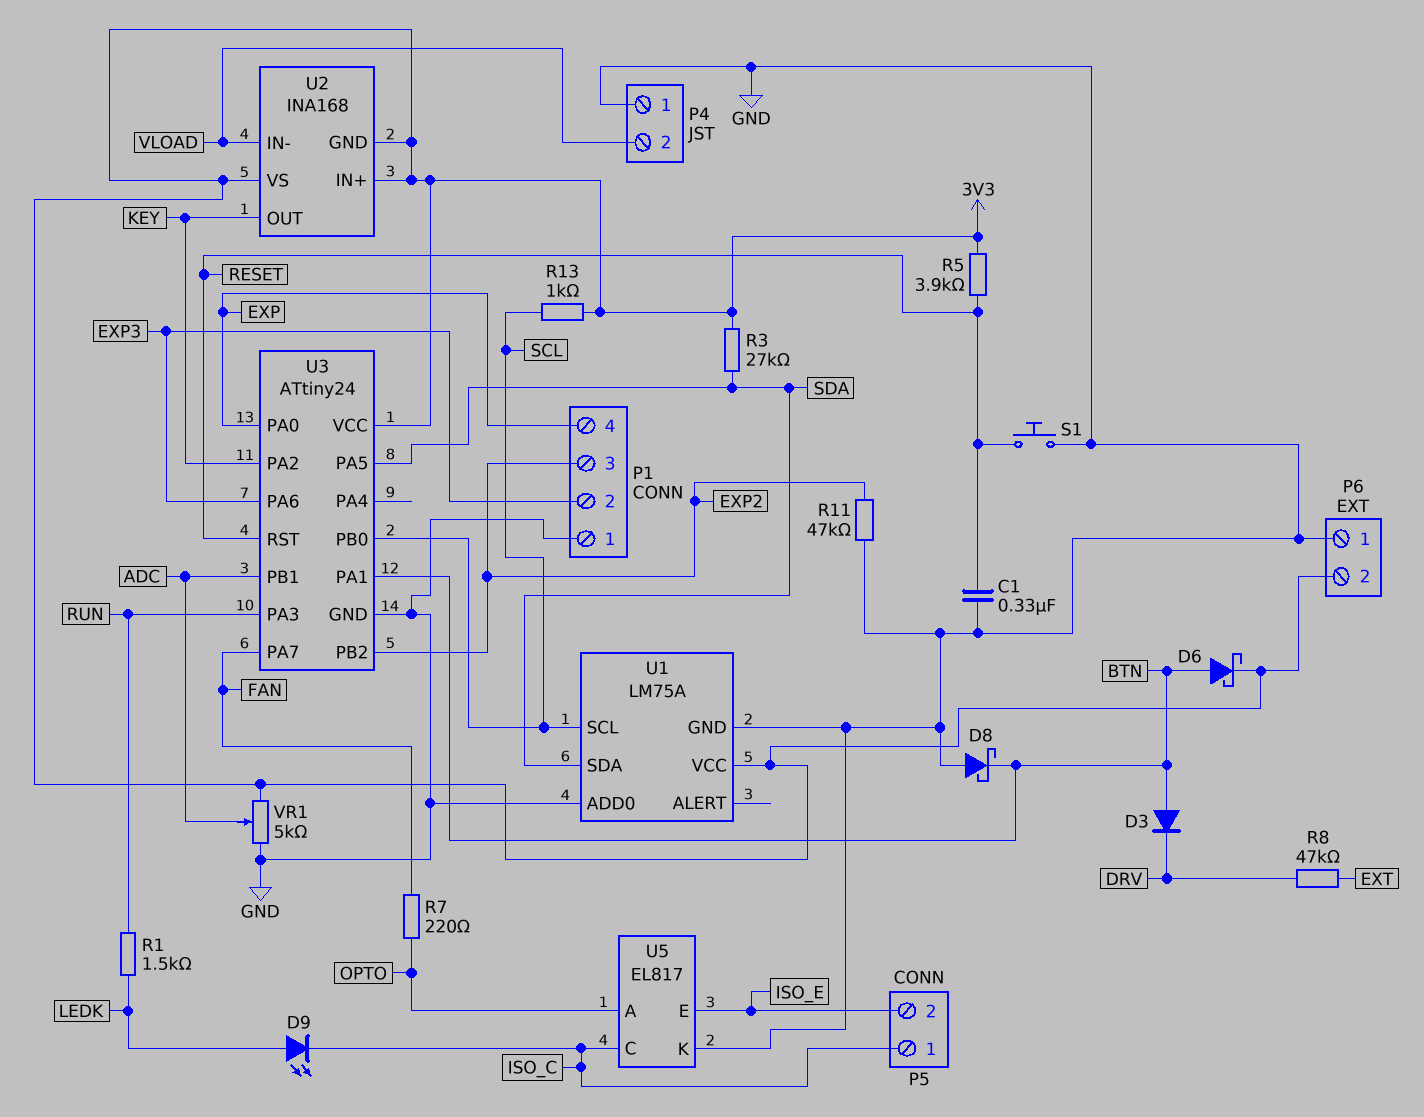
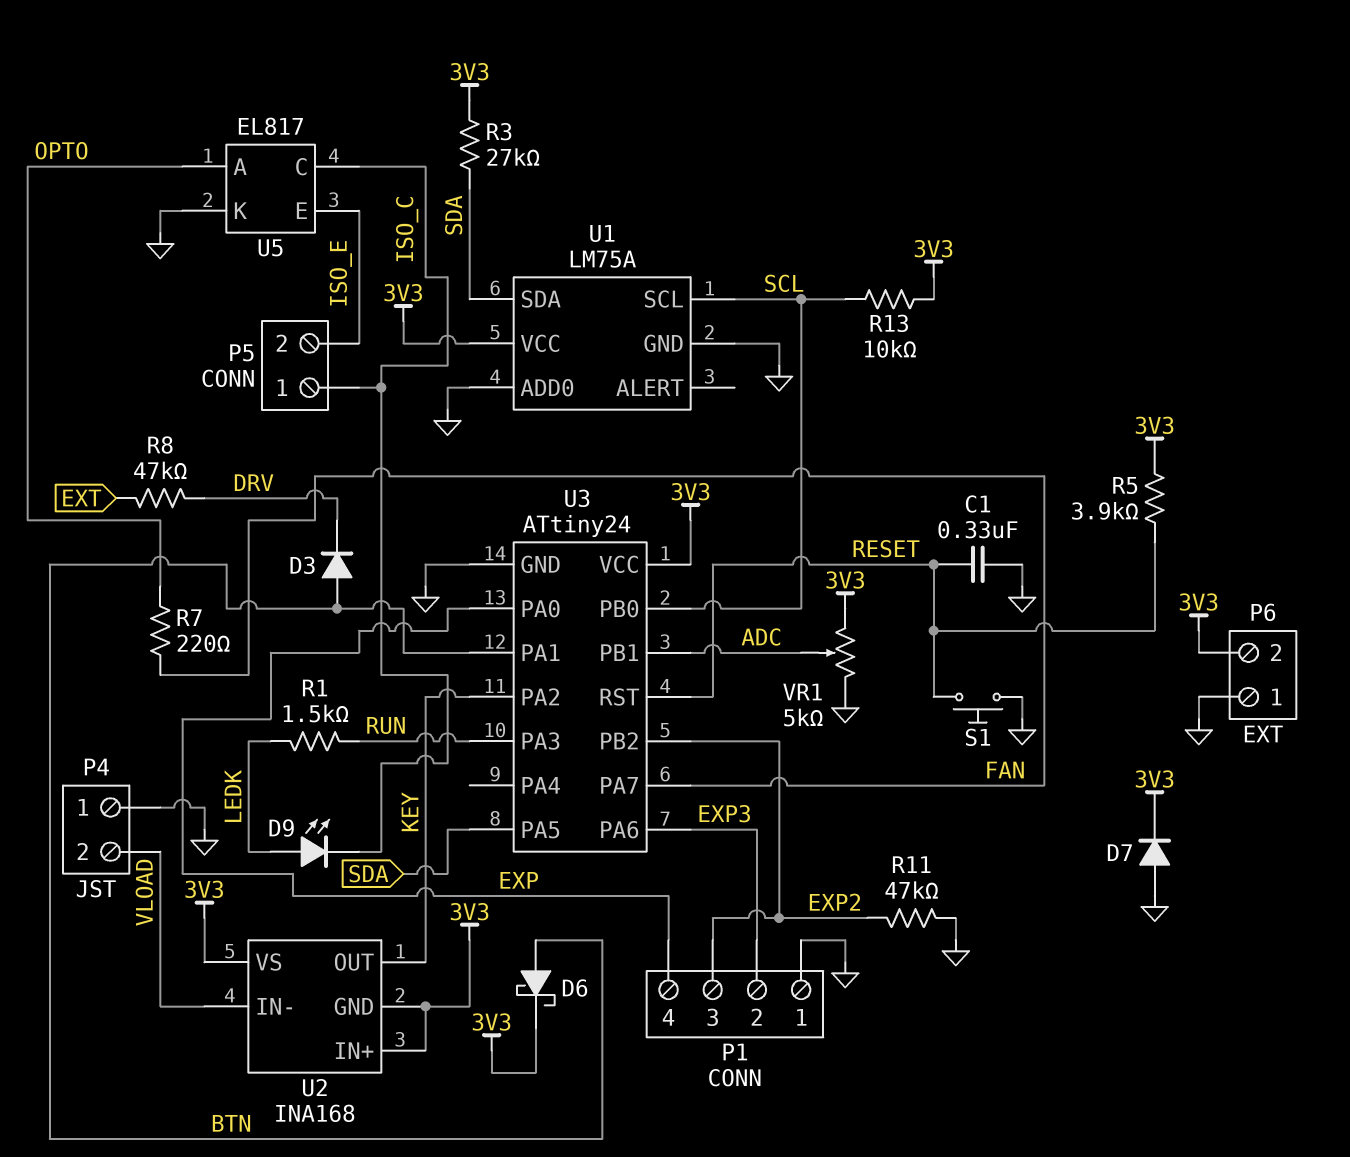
D7: none -> diode (A GND, K 3V3)
D8: schottky (A GND, K BTN) -> none
R13: 1k (3V3, SCL) -> 10k (3V3, SCL)

